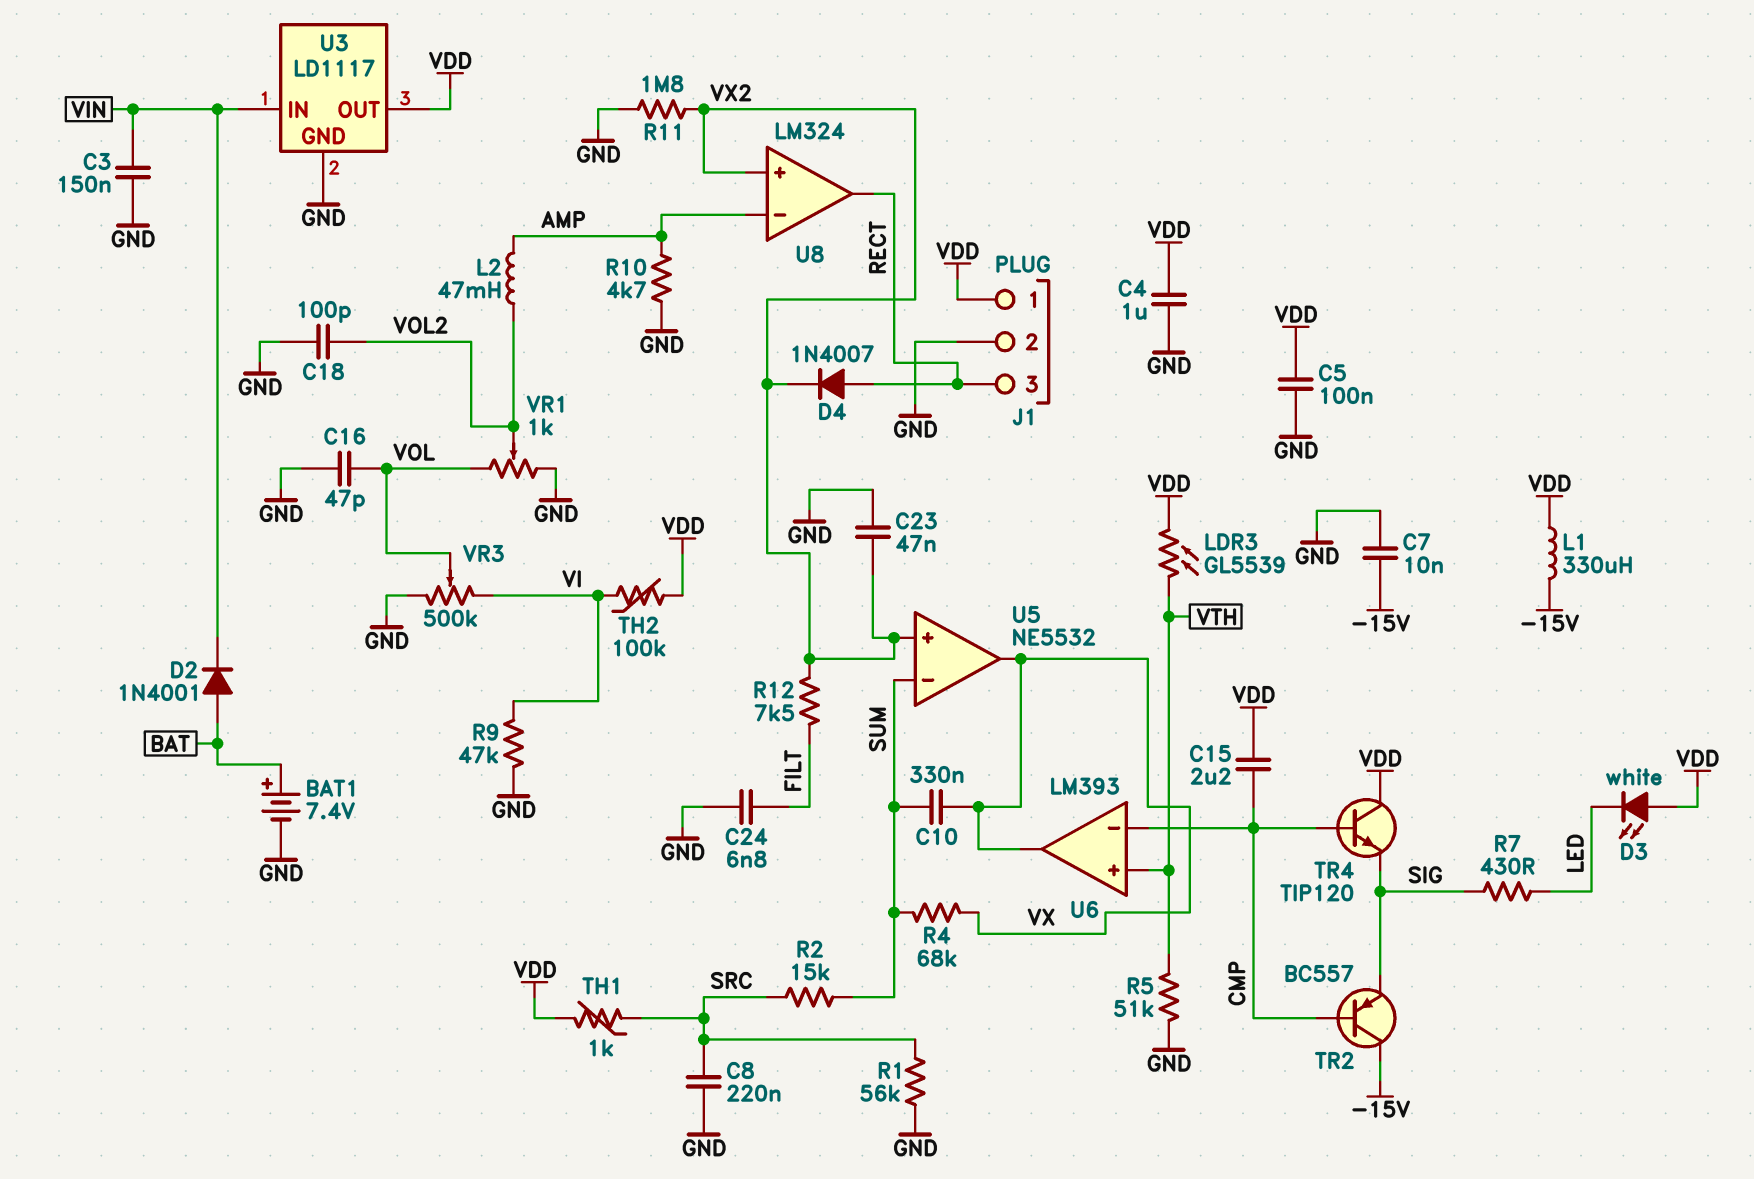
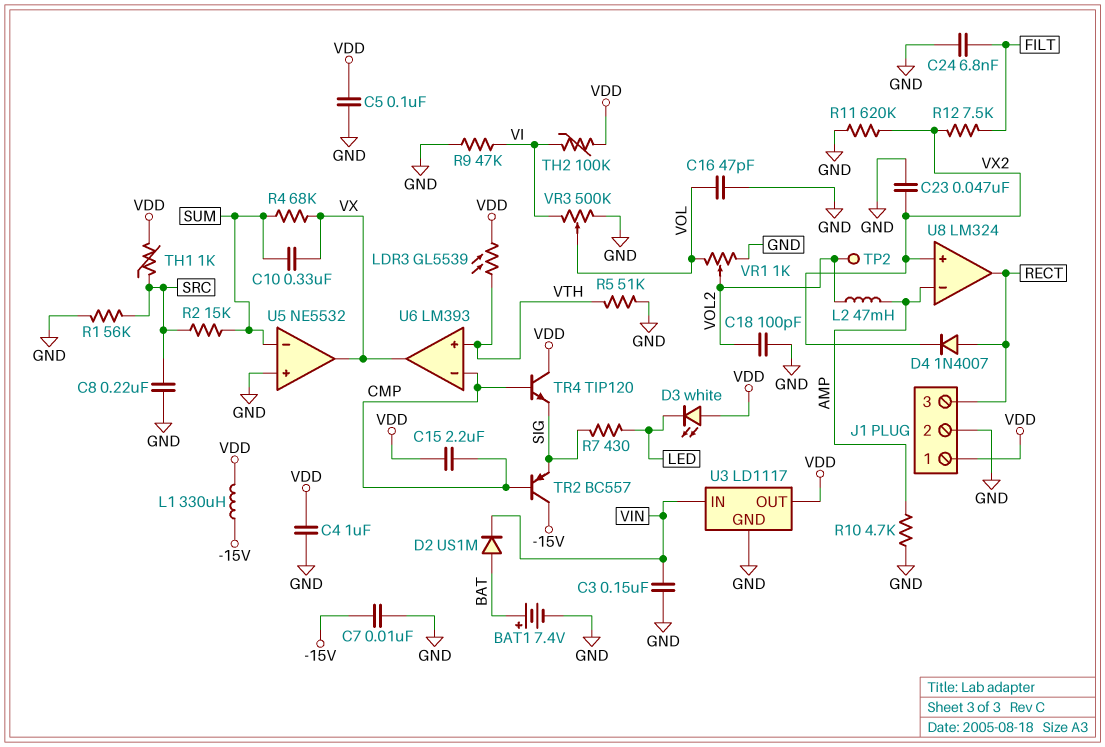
D2: diode 1N4001 (A BAT, K VIN) -> diode US1M (A BAT, K VIN)
R11: 1.8M (GND, VX2) -> 620k (GND, VX2)
TP2: none -> test point (VOL2)
U5 pin in+: VX2 -> GND

